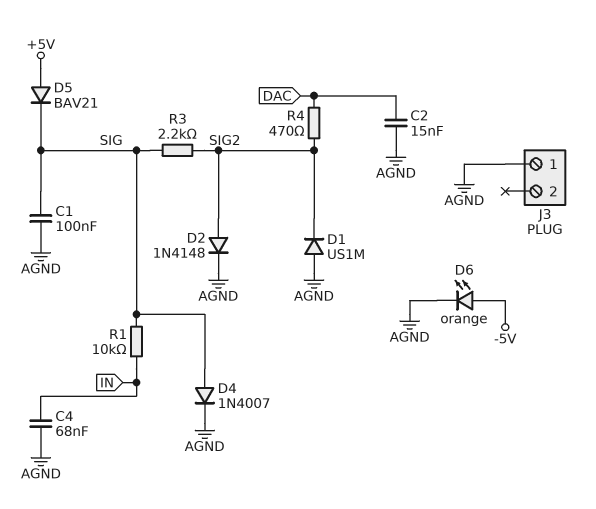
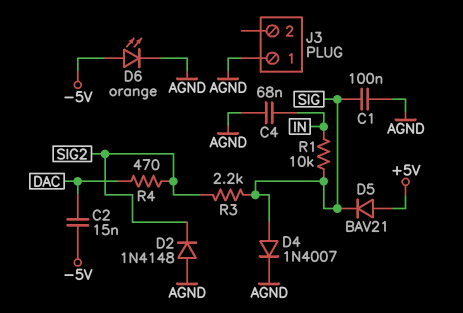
C2: 15nF (AGND, DAC) -> 15nF (-5V, DAC)
D1: diode US1M (A AGND, K SIG2) -> none
D2: diode 1N4148 (A SIG2, K AGND) -> diode 1N4148 (A AGND, K SIG2)

